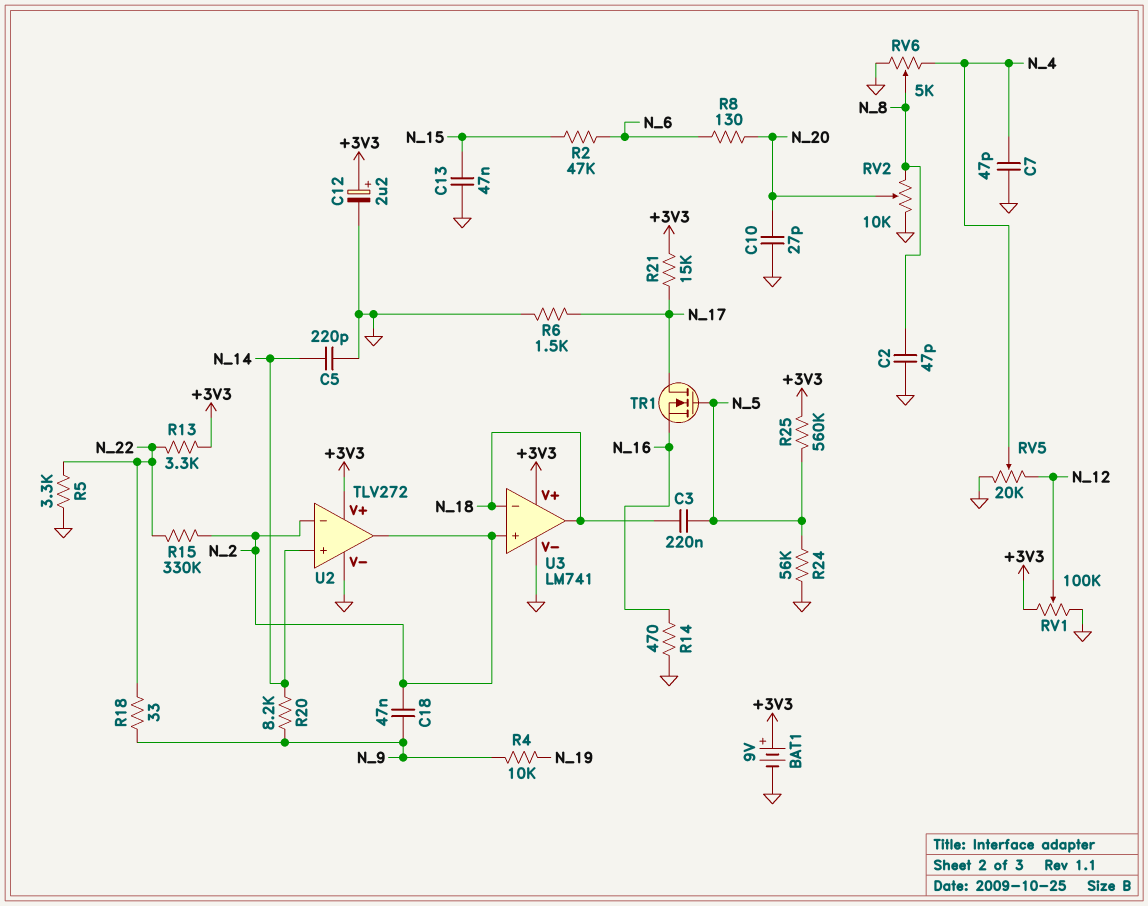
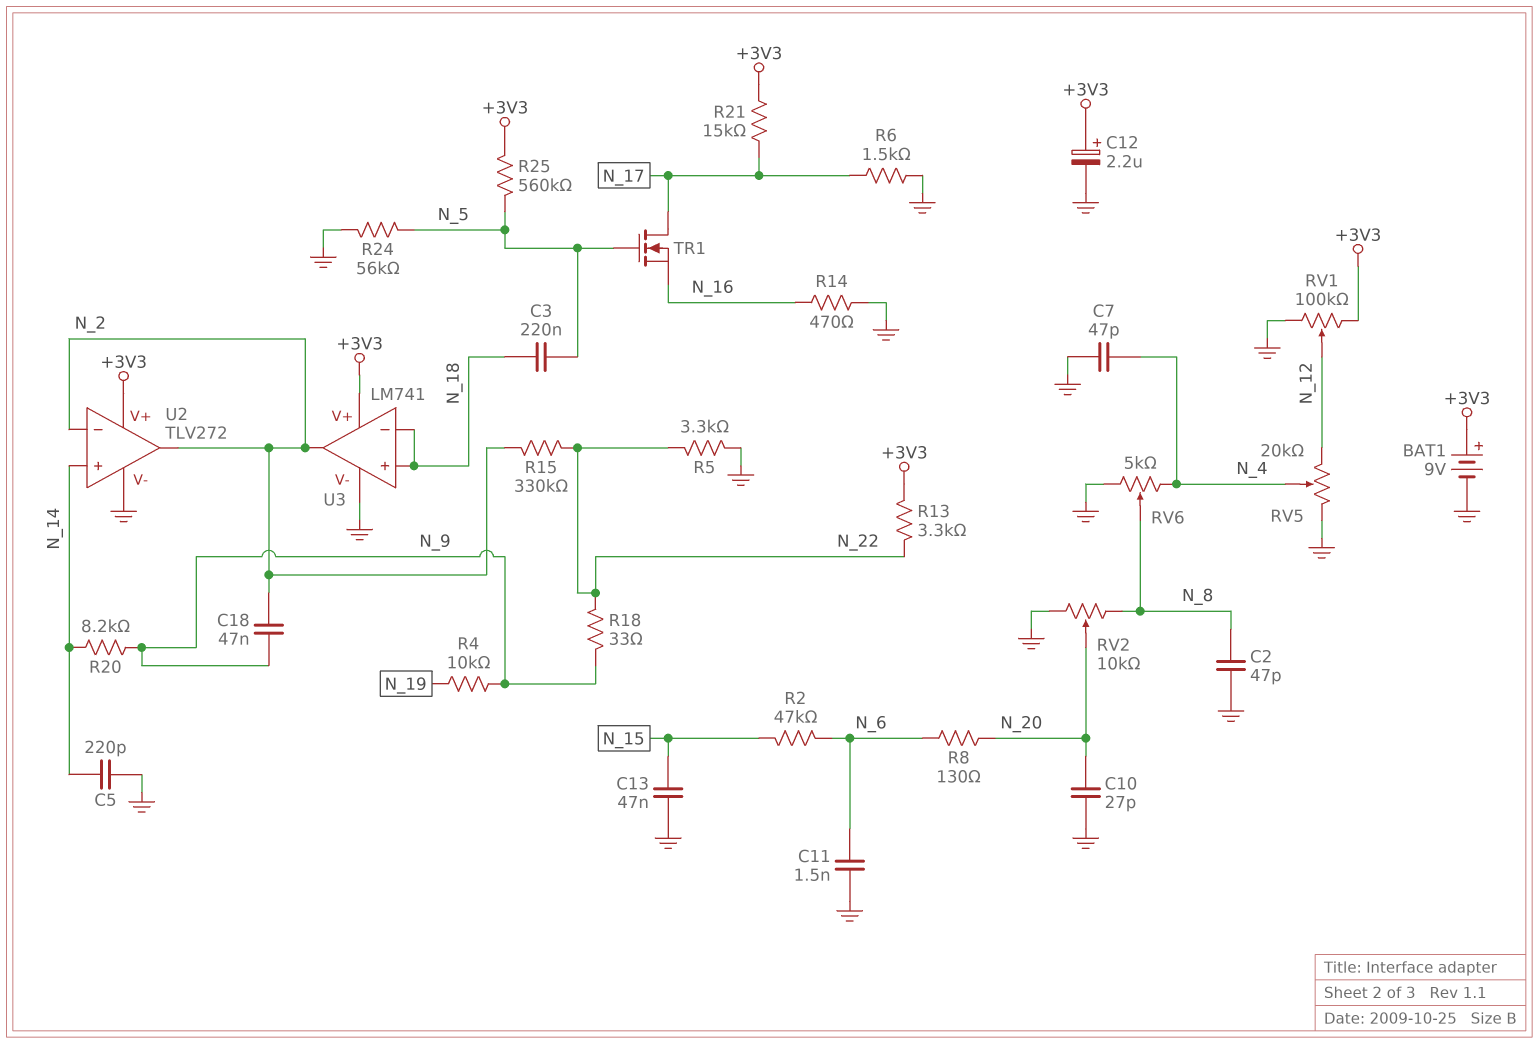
C11: none -> 1.5nF (GND, N_6)
U3 pin in+: N_2 -> N_18
U3 pin out: N_18 -> N_2

